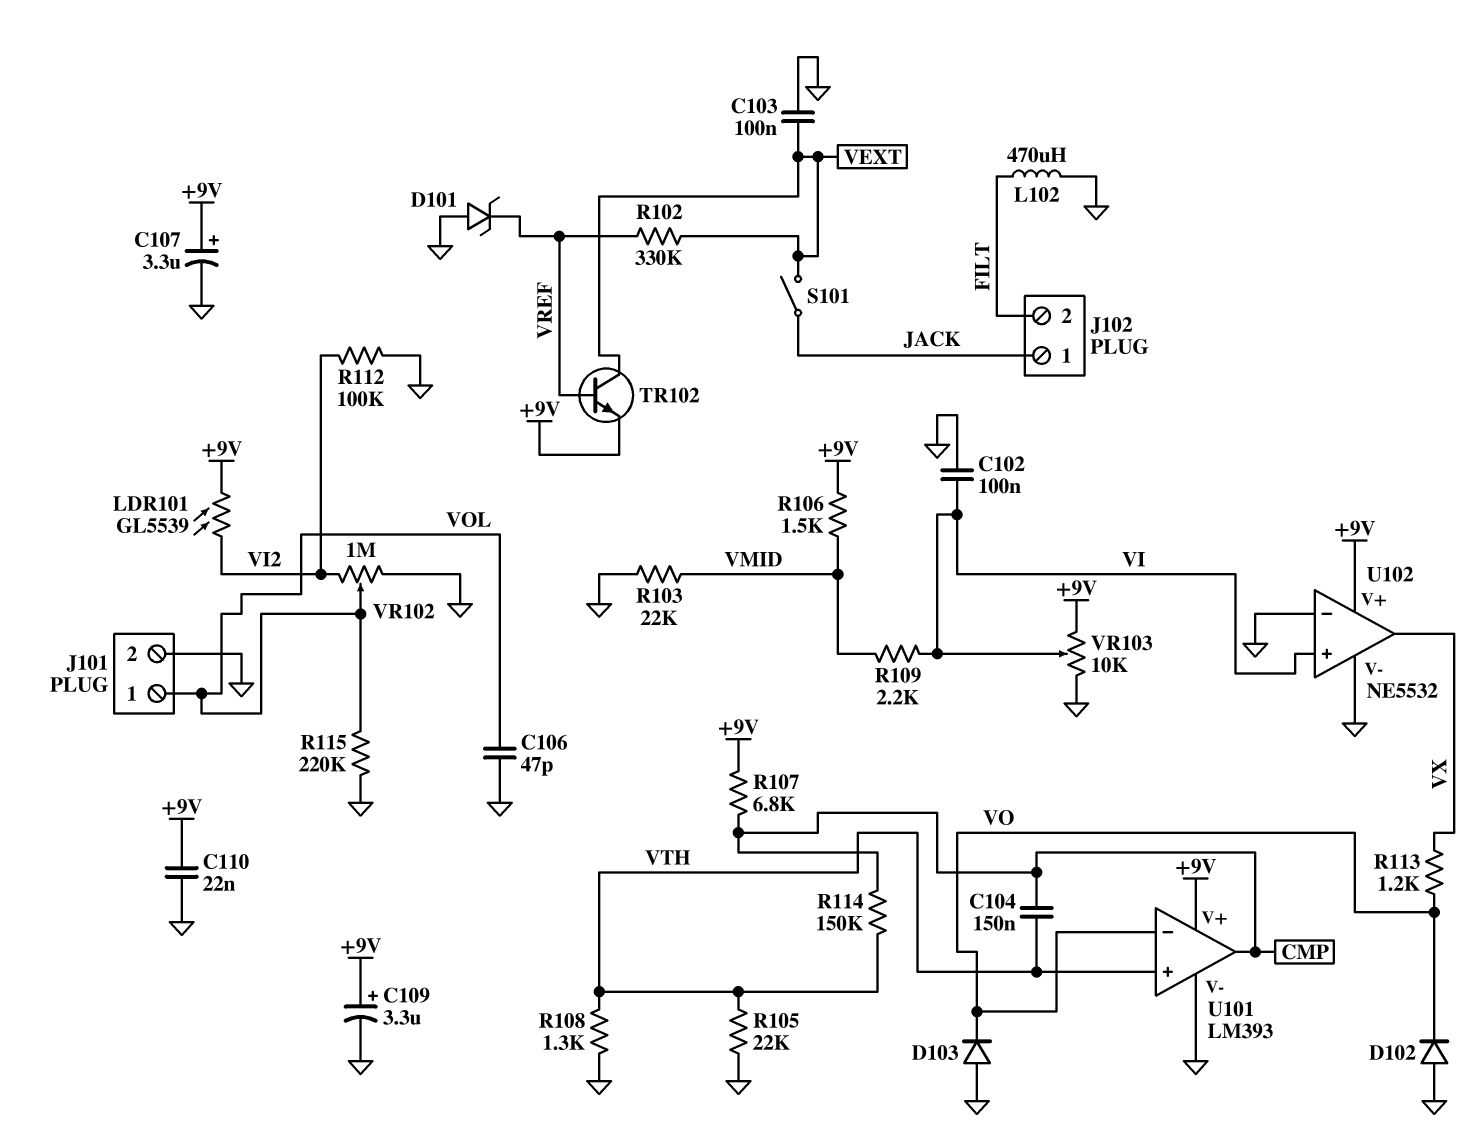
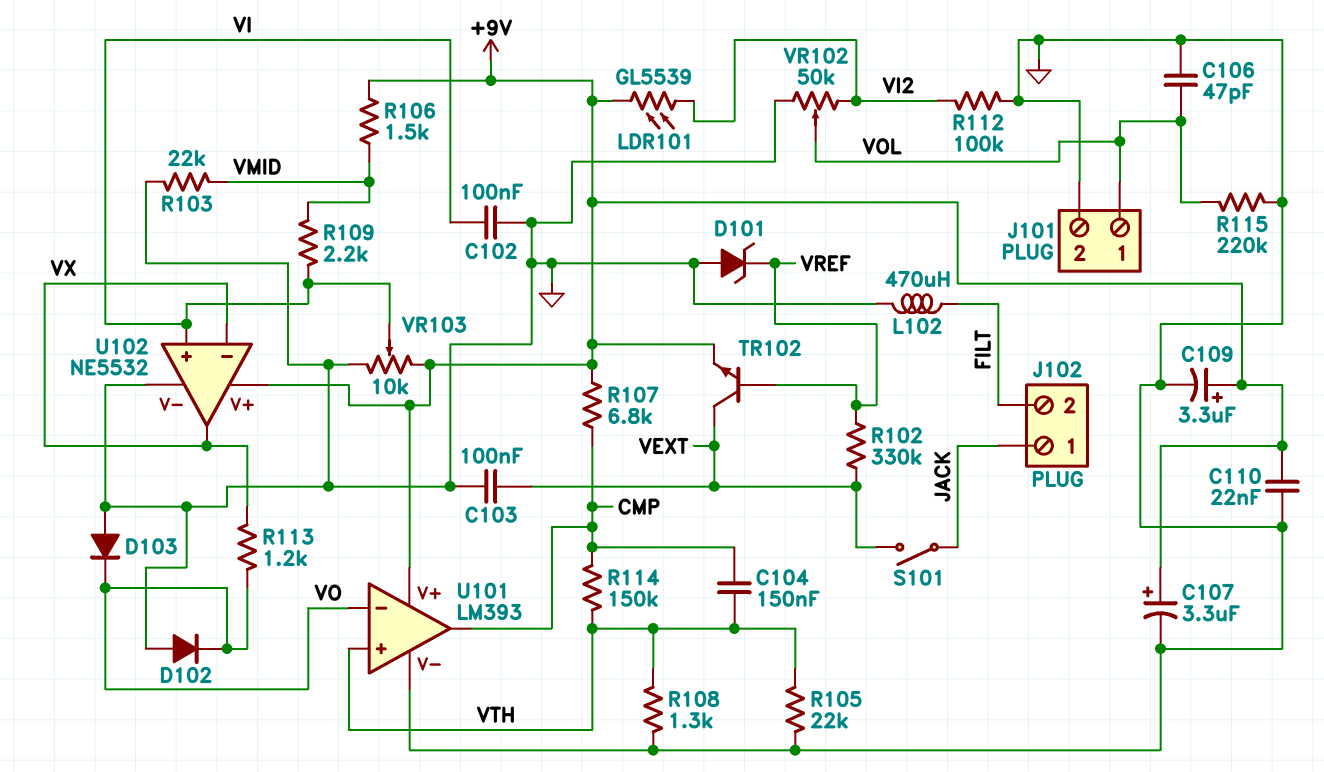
U102 pin in-: GND -> VX
VR102: 1M (GND, VI2, wiper VOL) -> 50k (GND, VI2, wiper VOL)

